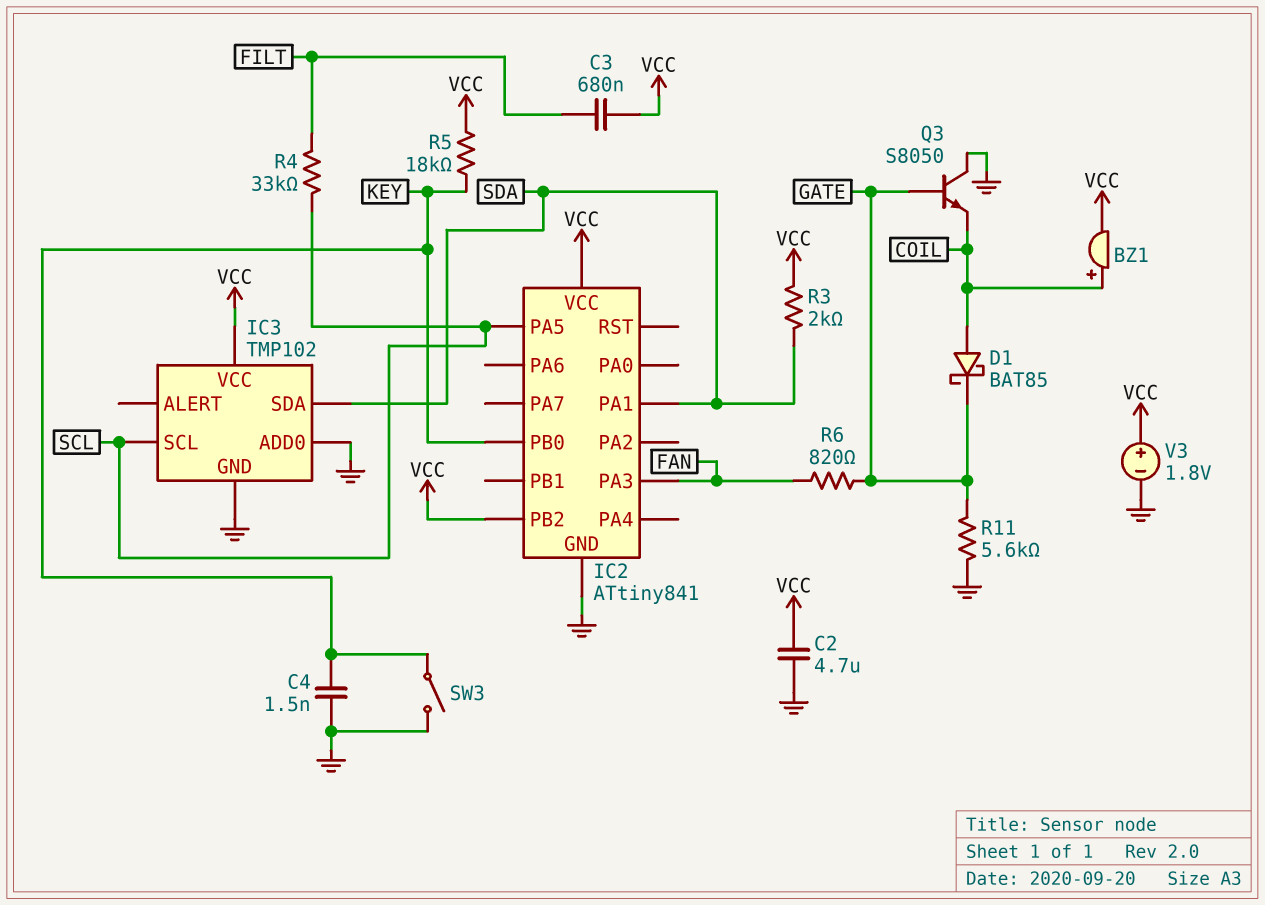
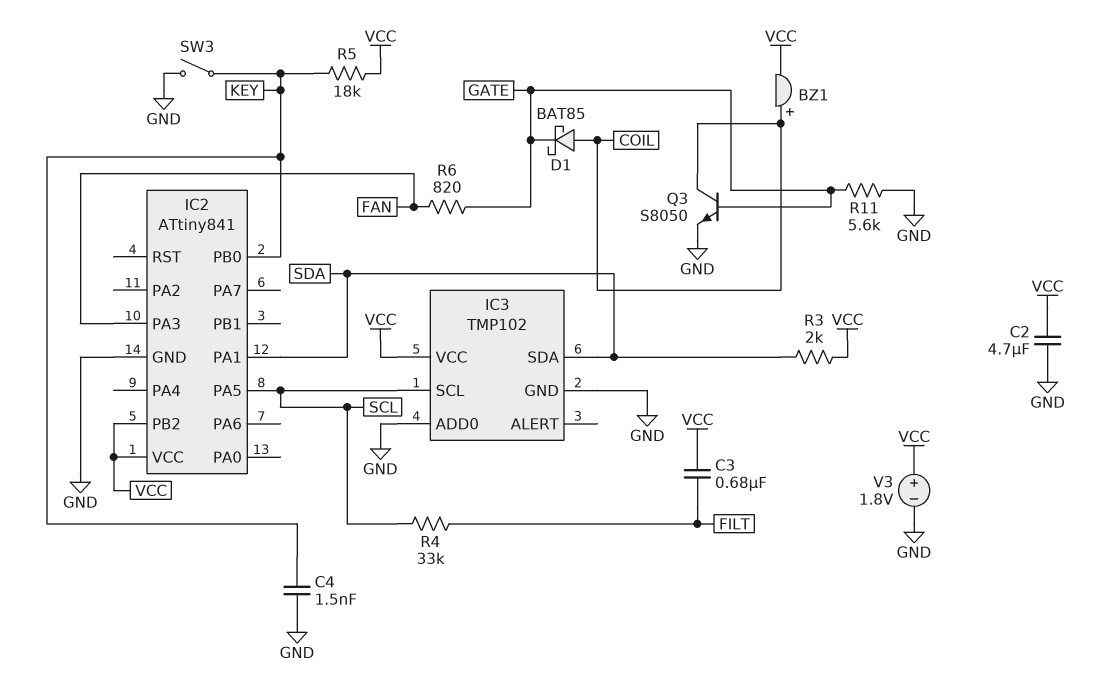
Q3: NPN S8050 (B GATE, C GND, E COIL) -> NPN S8050 (B GATE, C COIL, E GND)

